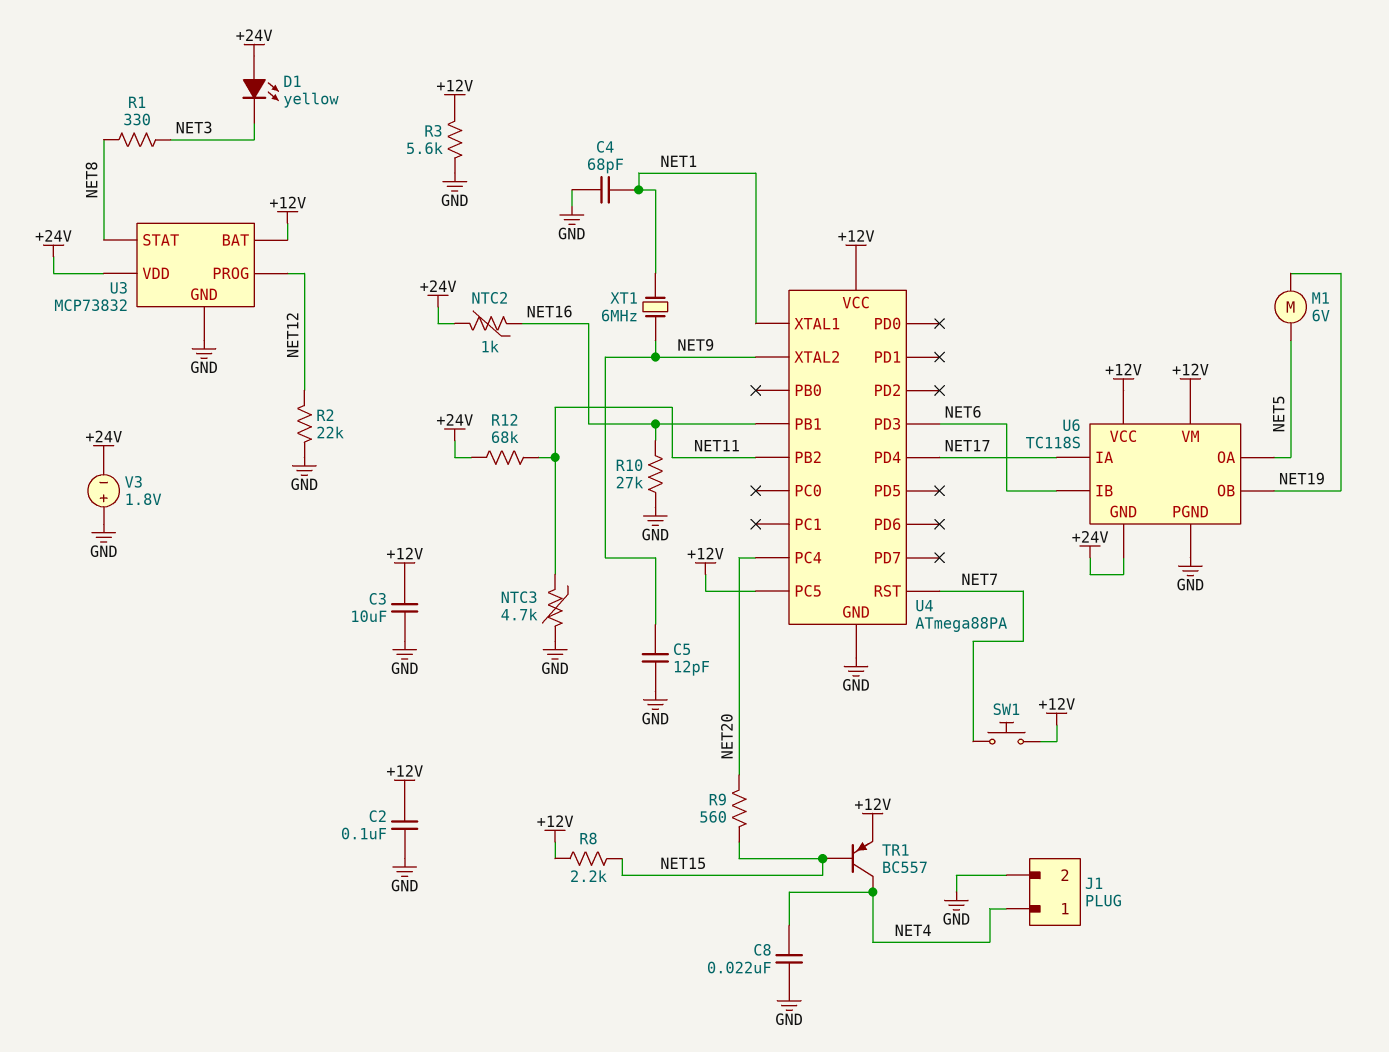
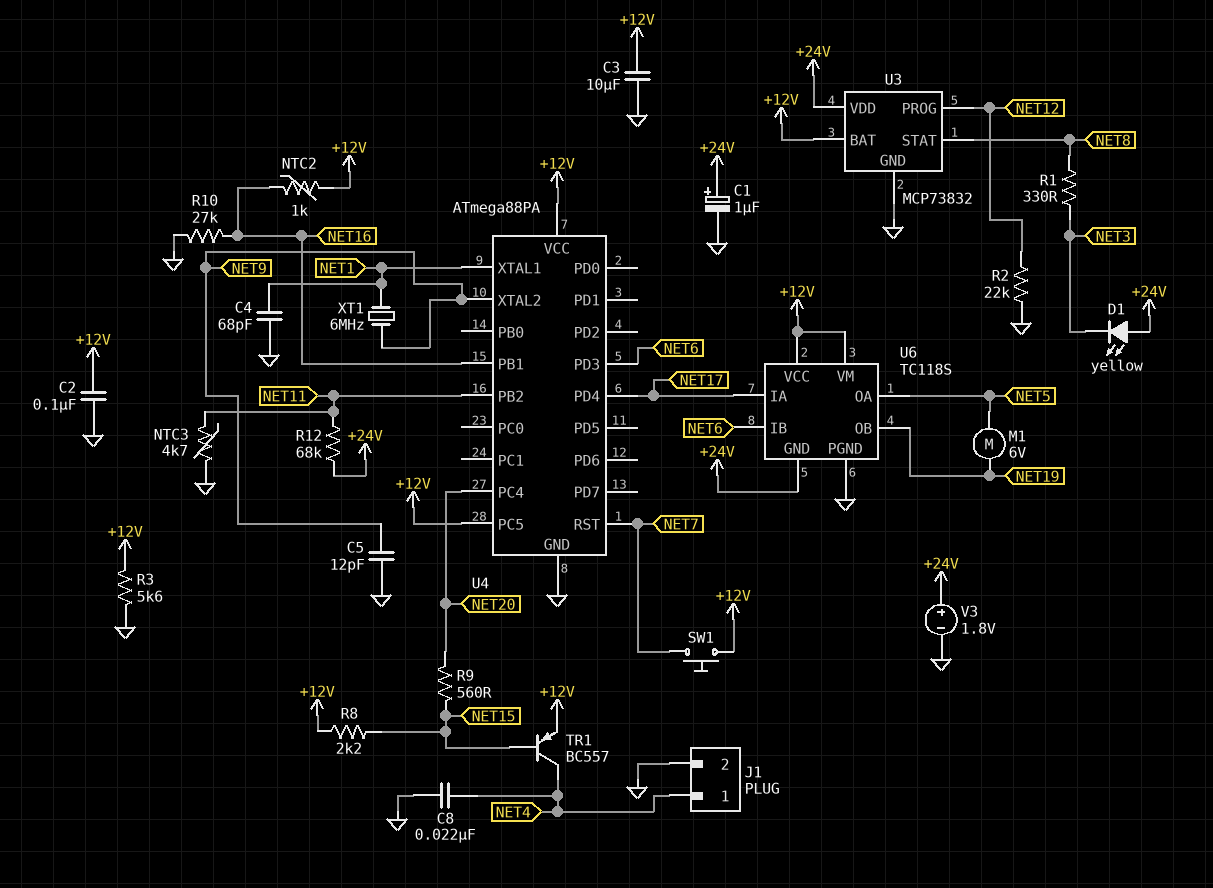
C1: none -> 1uF (plus +24V, minus GND)
NTC2: 1k (+24V, NET16) -> 1k (+12V, NET16)
V3: 1.8V (plus GND, minus +24V) -> 1.8V (plus +24V, minus GND)

